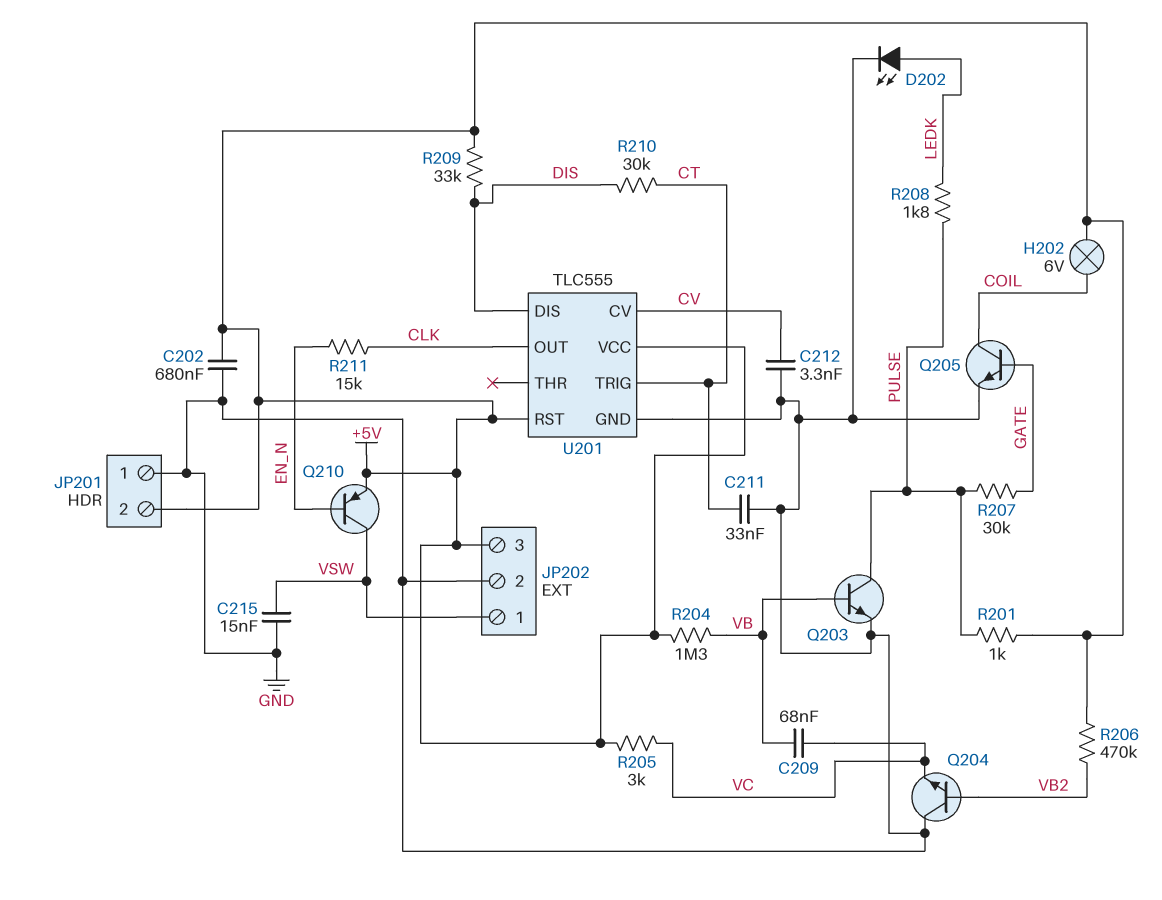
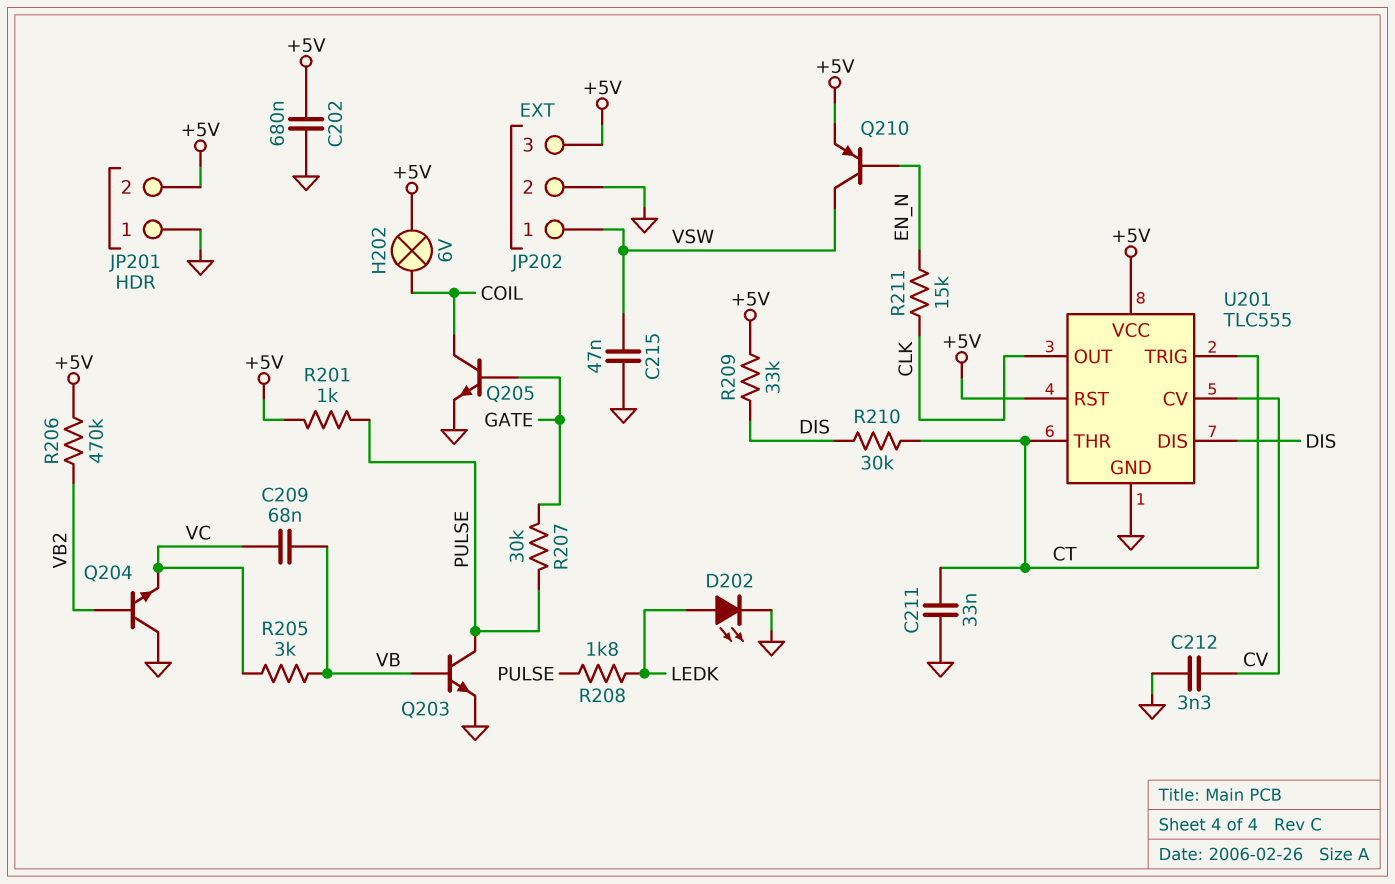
C215: 15nF (GND, VSW) -> 47nF (GND, VSW)
R204: 1.3M (+5V, VB) -> none
R205: 3k (+5V, VC) -> 3k (VB, VC)
U201 pin THR: none -> CT

